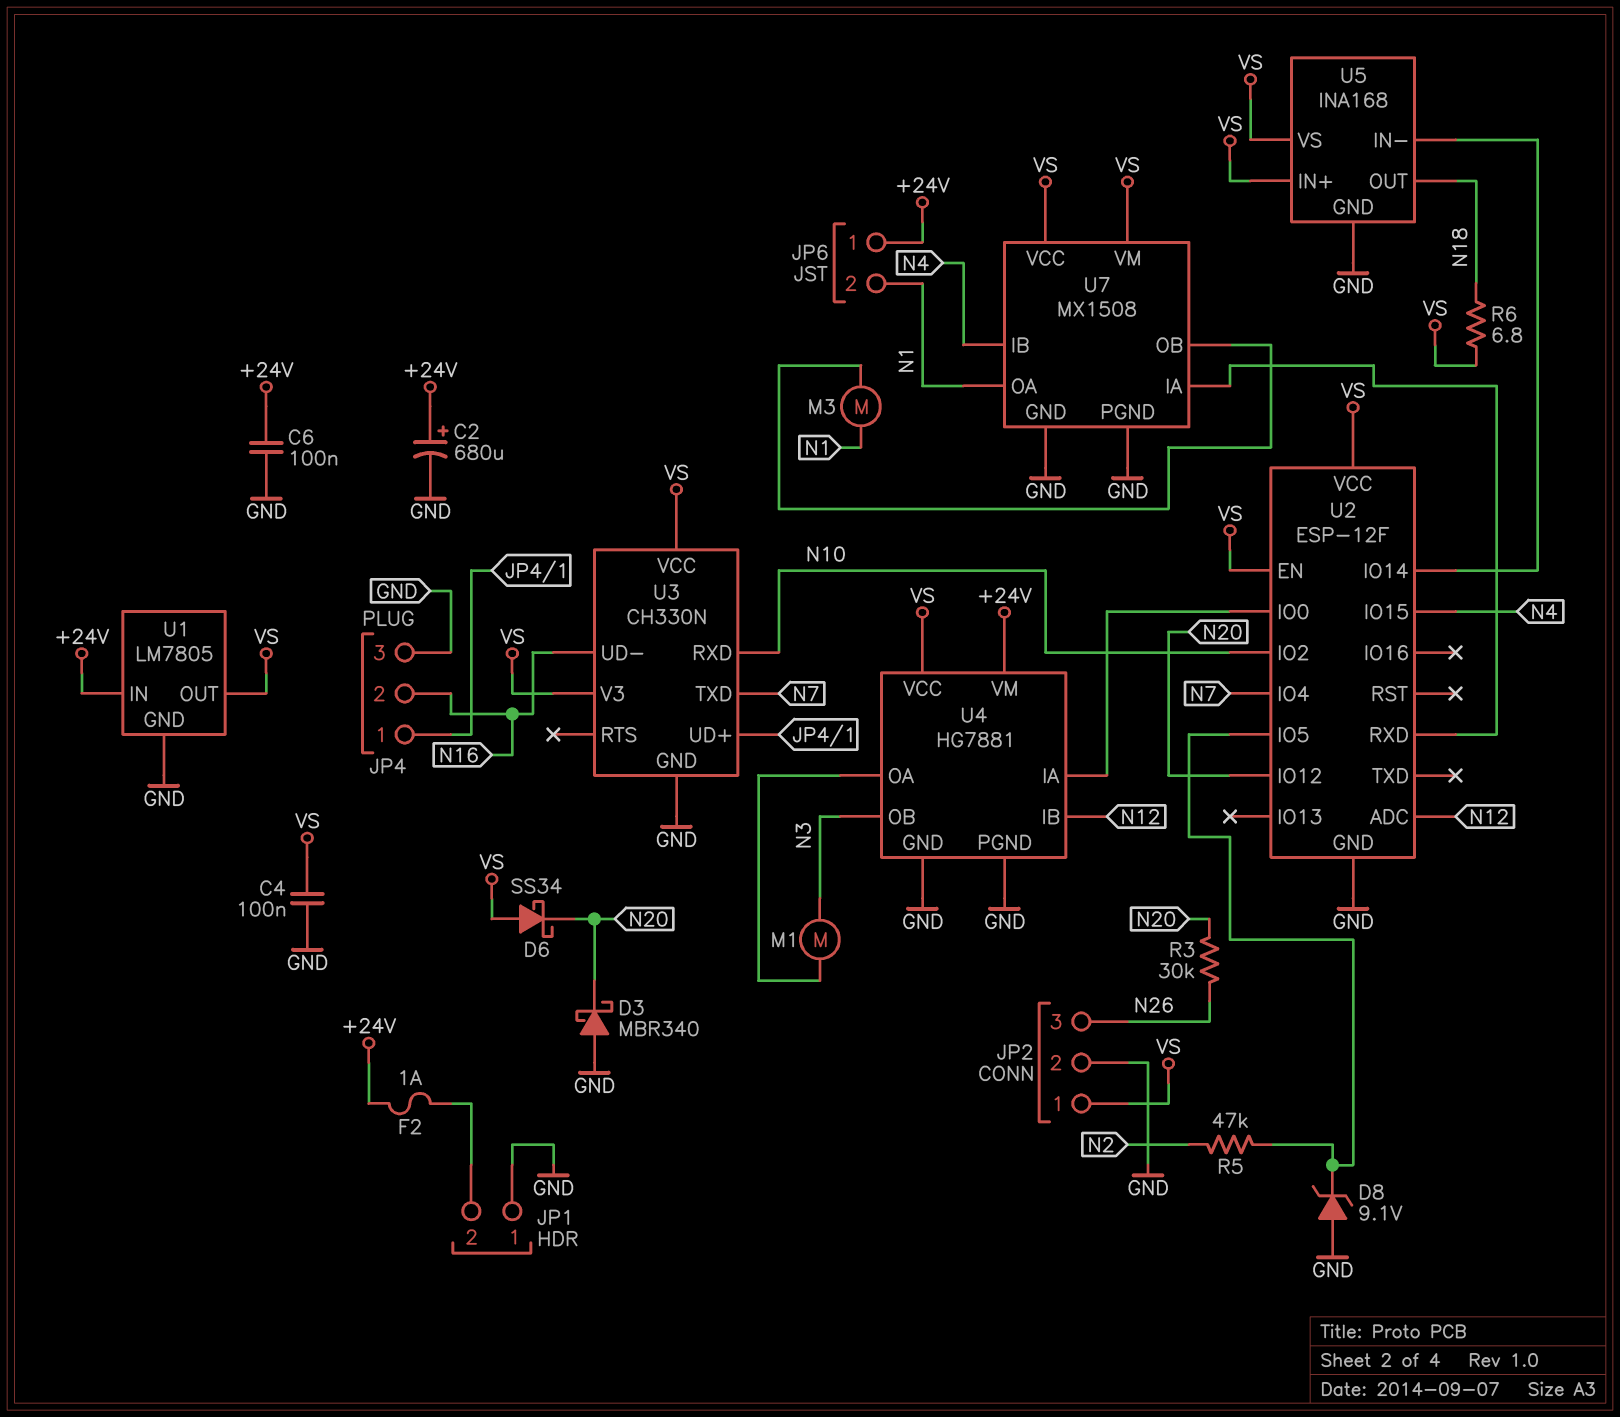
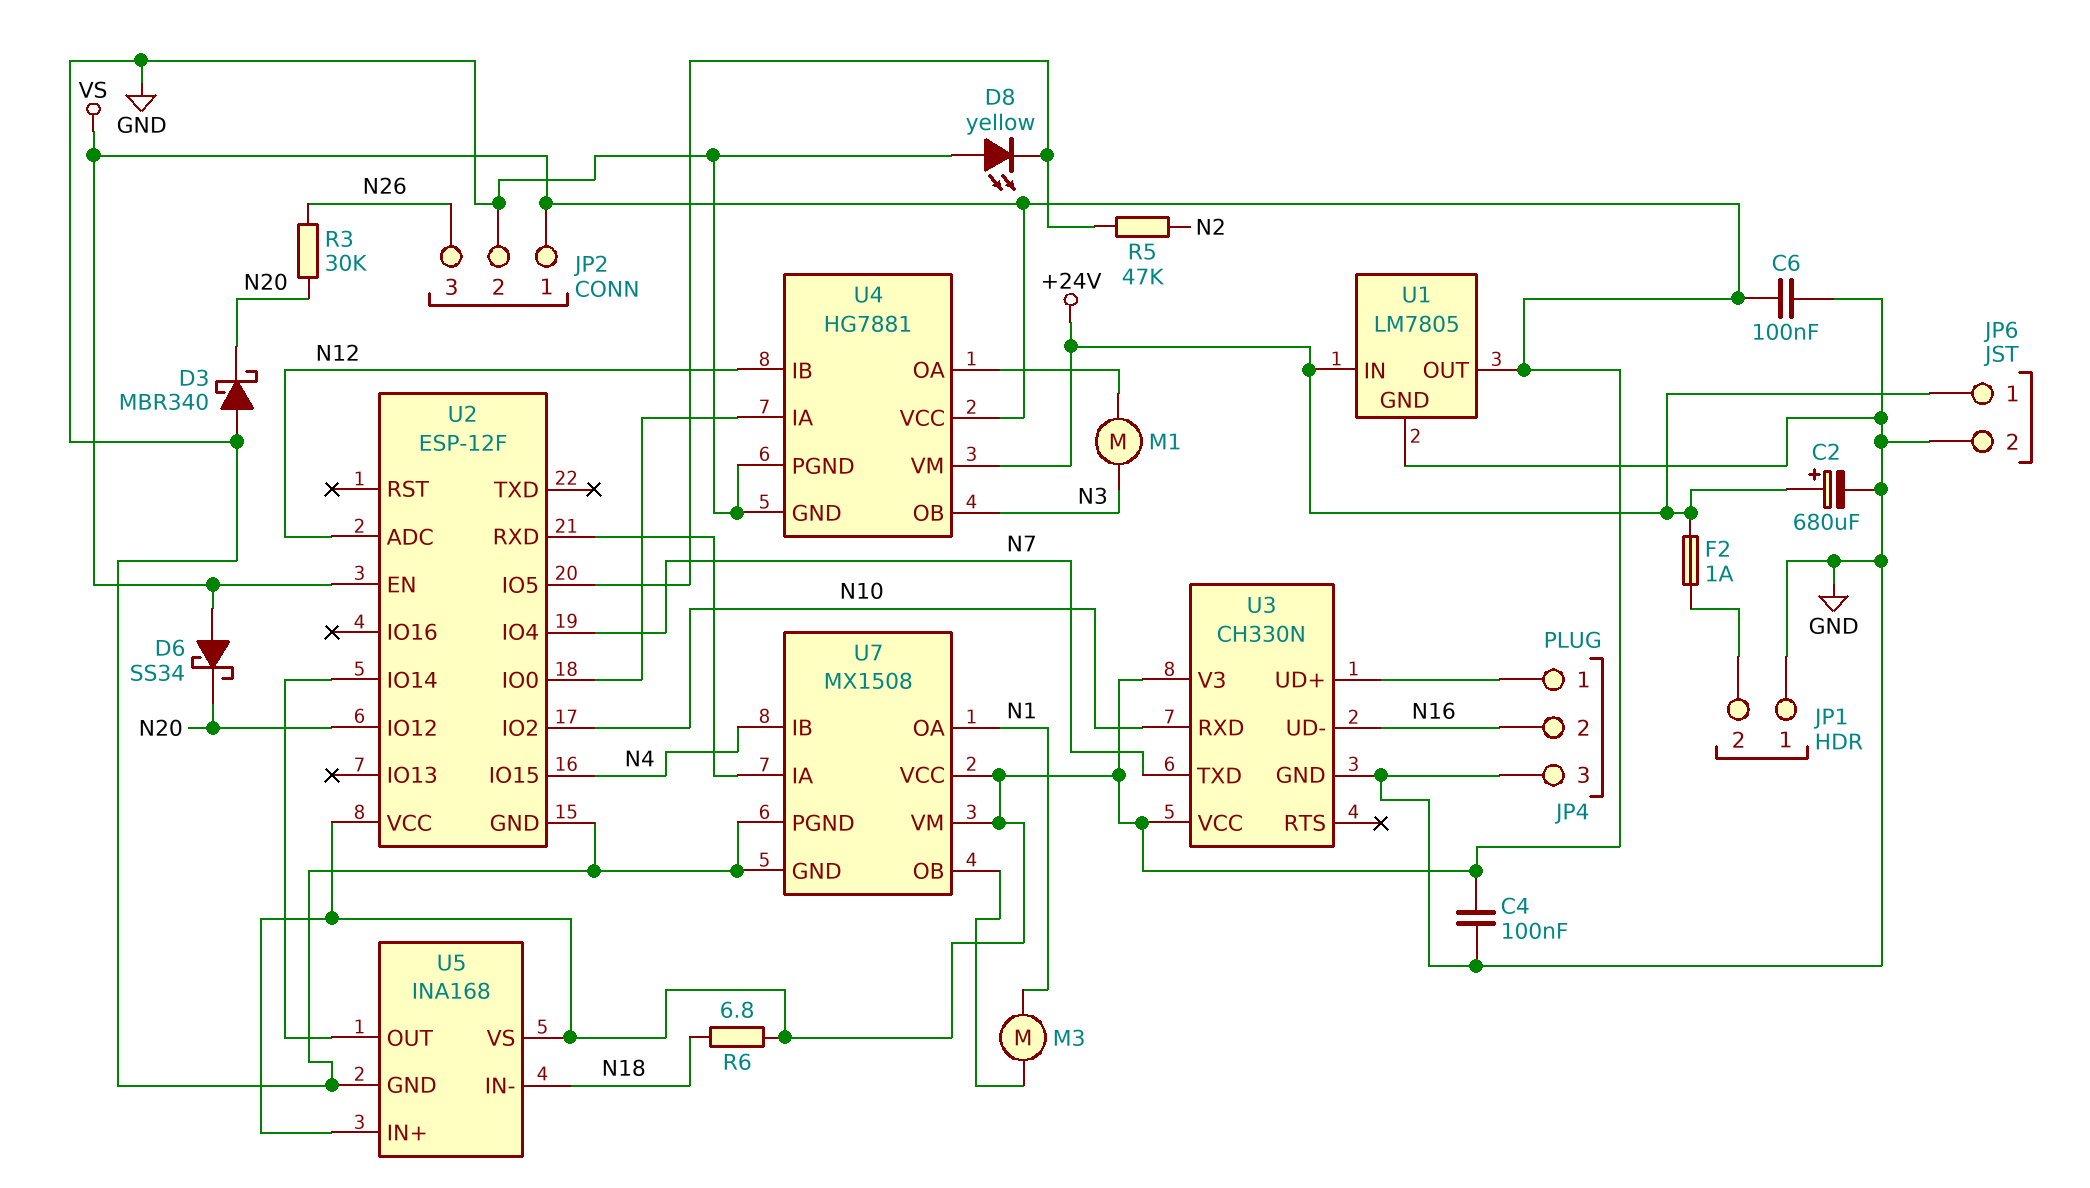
C6: 100nF (+24V, GND) -> 100nF (GND, VS)
D8: zener 9.1V (A GND, K U2/IO5) -> LED yellow (A GND, K U2/IO5)
JP6 pin 2: N1 -> GND
U5 pin IN-: U2/IO14 -> N18
U5 pin OUT: N18 -> U2/IO14

